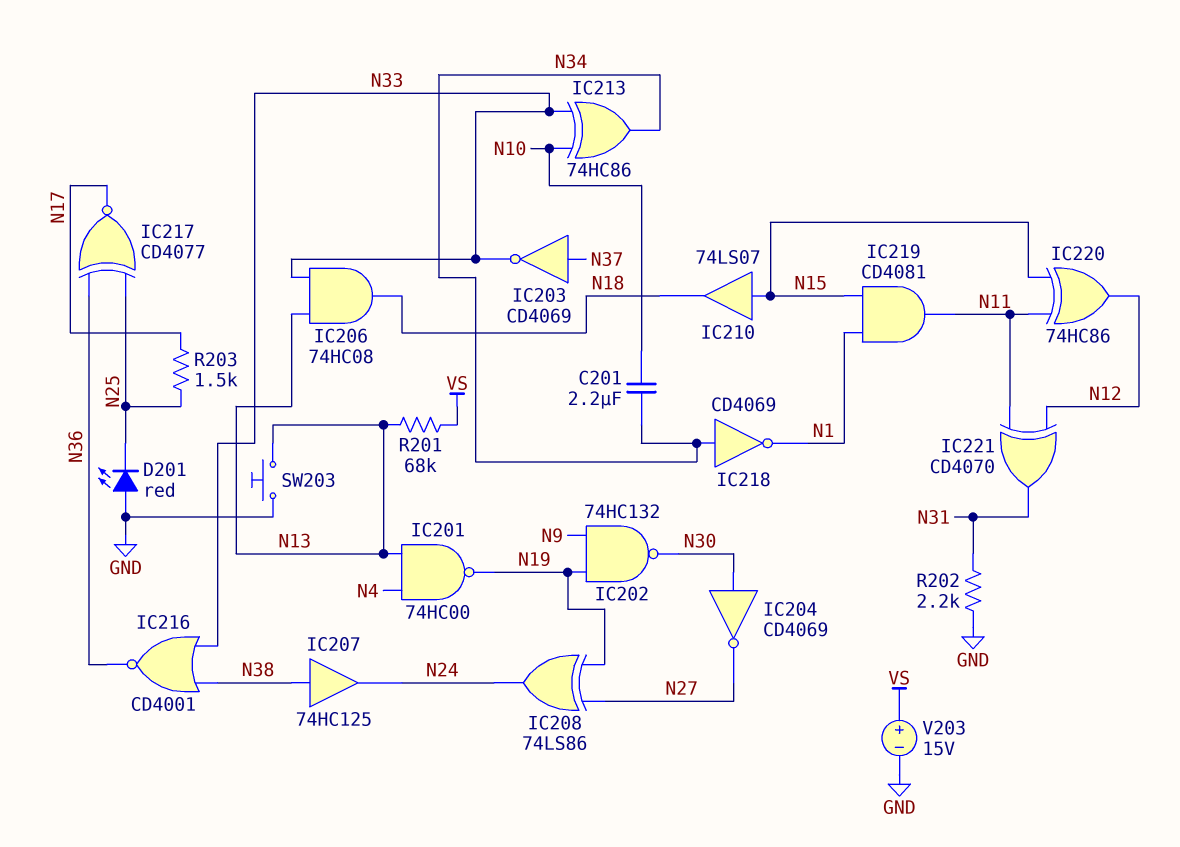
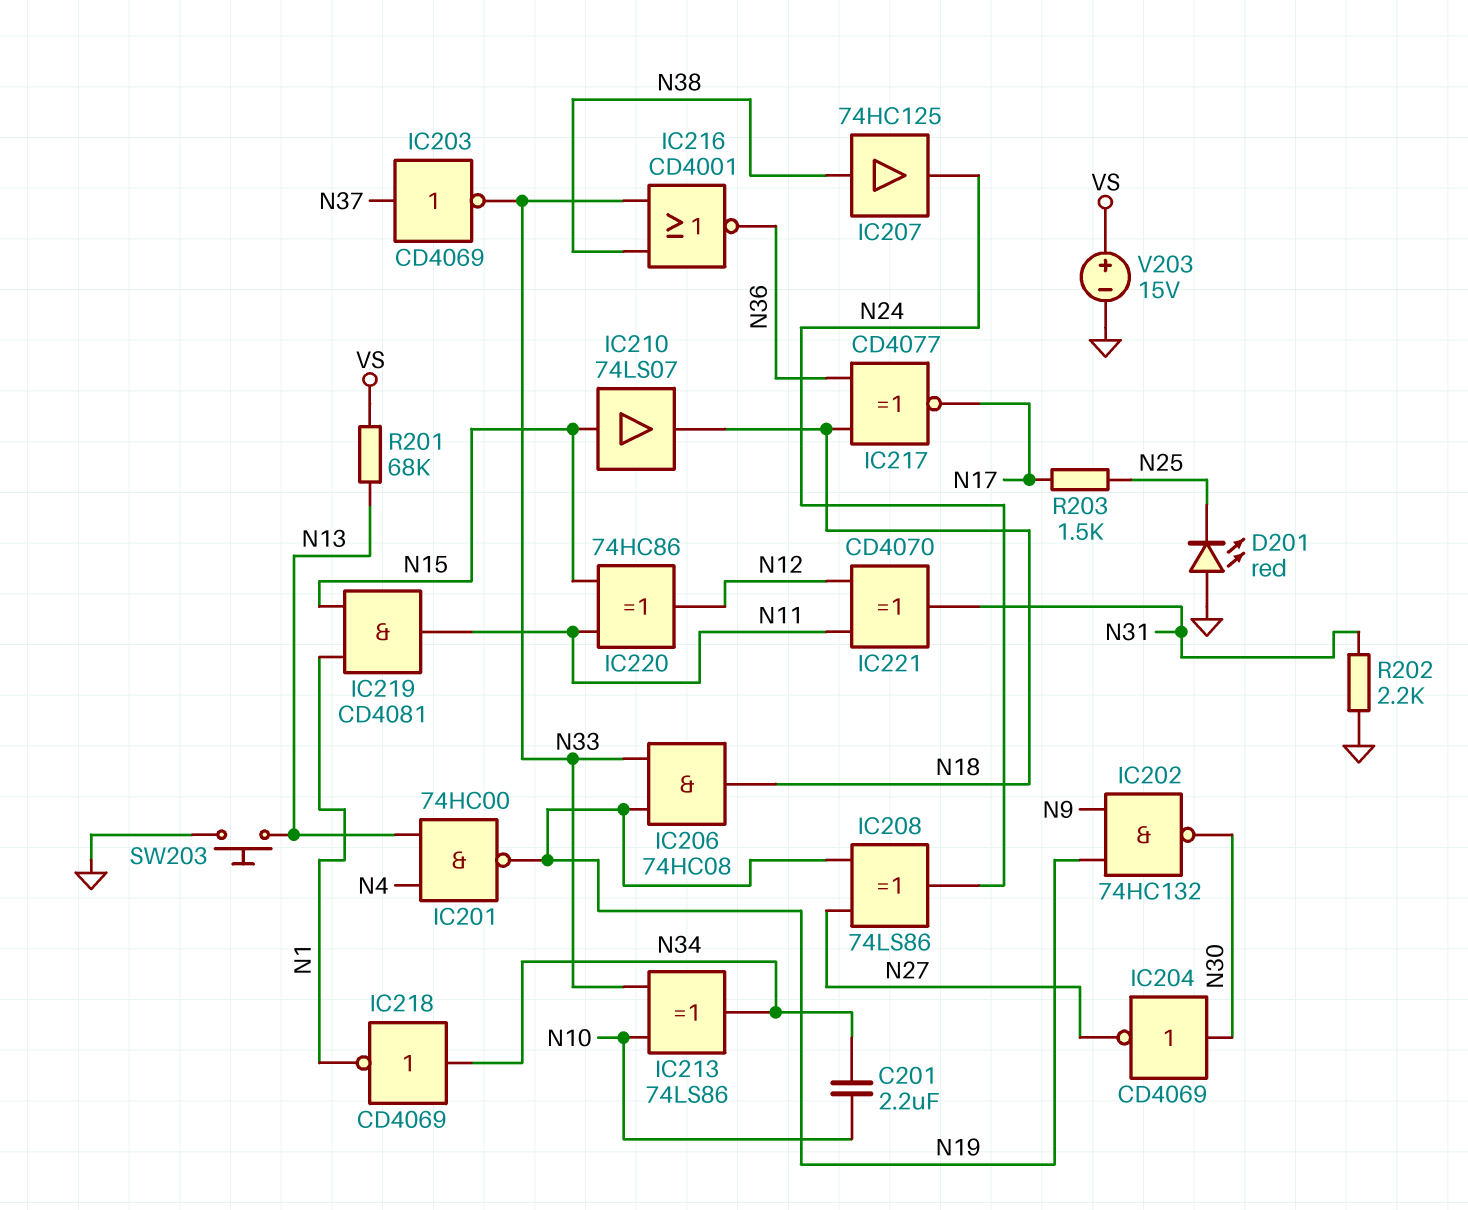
IC206: AND 74HC08 (in N13, in N33, out N18) -> AND 74HC08 (in N19, in N33, out N18)
IC213: XOR 74HC86 (in N10, in N33, out N34) -> XOR 74LS86 (in N10, in N33, out N34)
IC217: XNOR CD4077 (in N25, in N36, out N17) -> XNOR CD4077 (in N18, in N36, out N17)

